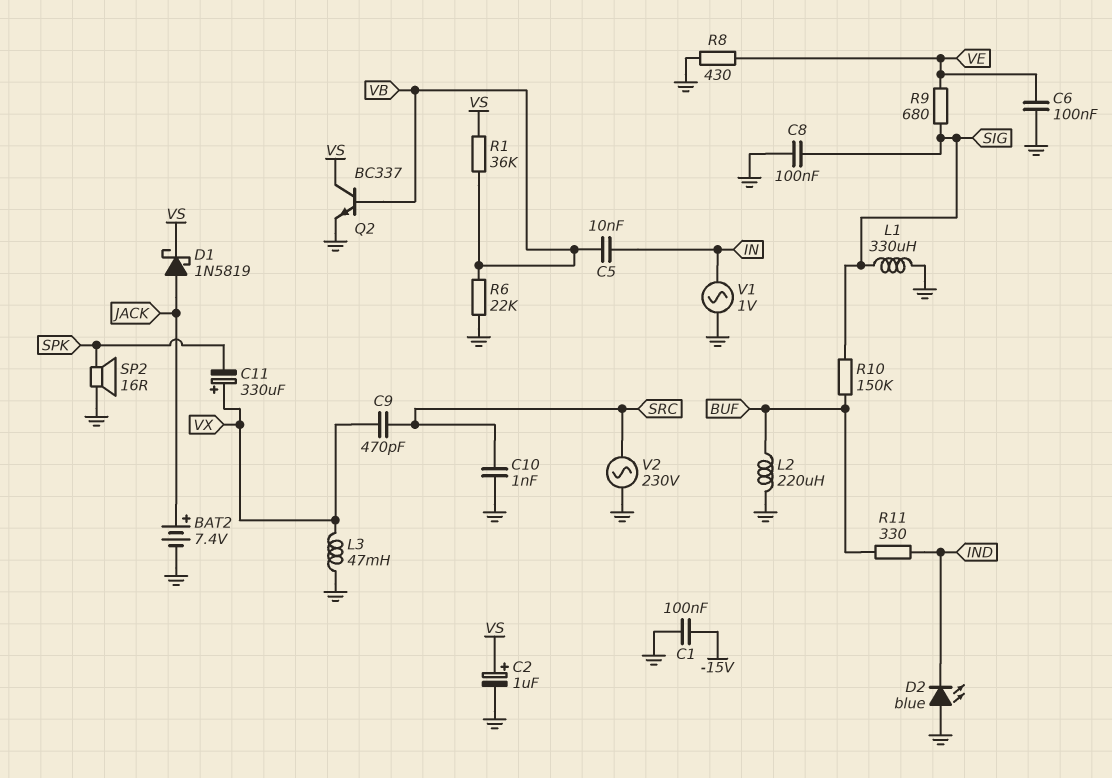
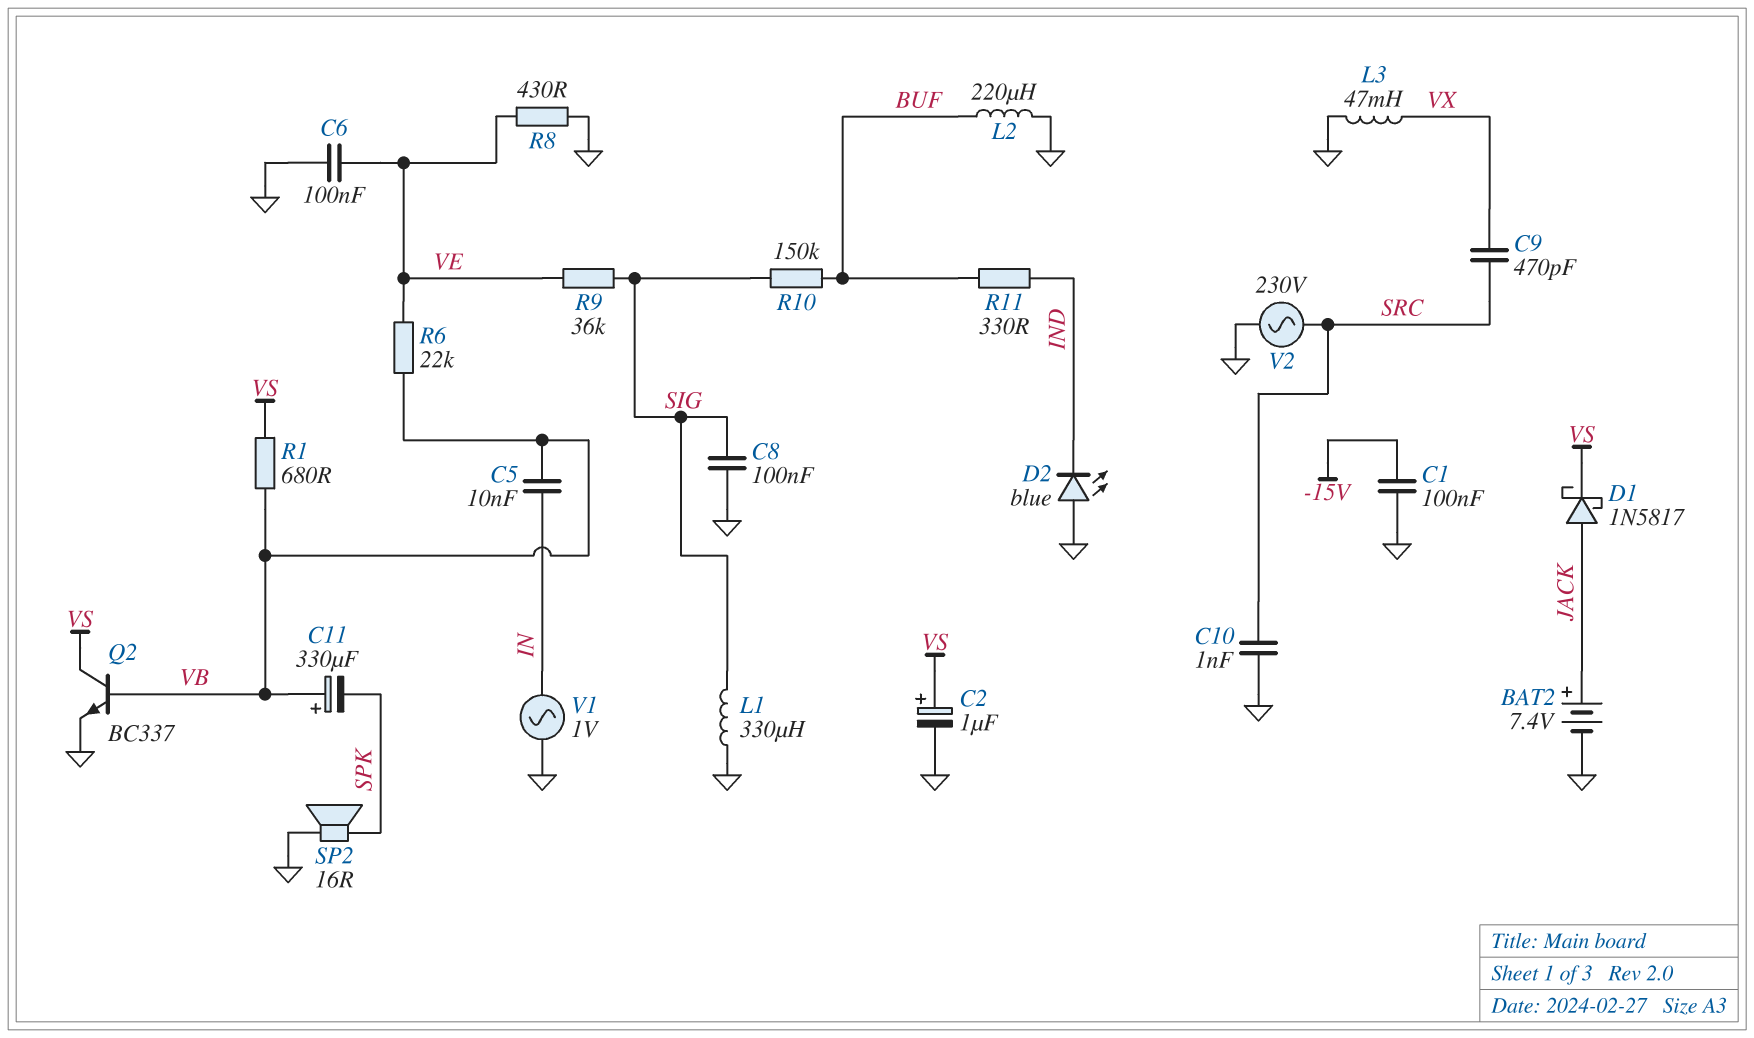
C11: 330uF (plus VX, minus SPK) -> 330uF (plus VB, minus SPK)
D1: schottky 1N5819 (A JACK, K VS) -> schottky 1N5817 (A JACK, K VS)
R1: 36k (VB, VS) -> 680 (VB, VS)
R6: 22k (GND, VB) -> 22k (VB, VE)
R9: 680 (SIG, VE) -> 36k (SIG, VE)

